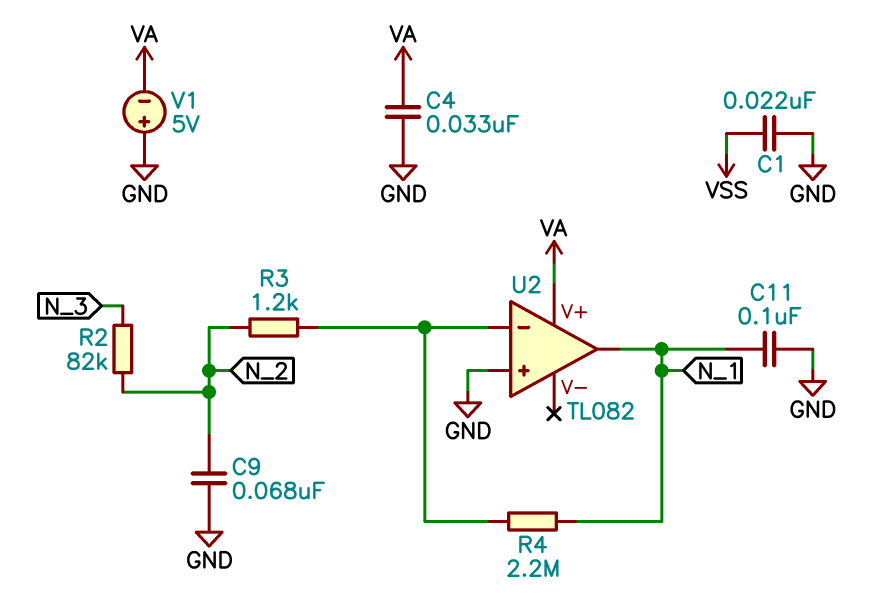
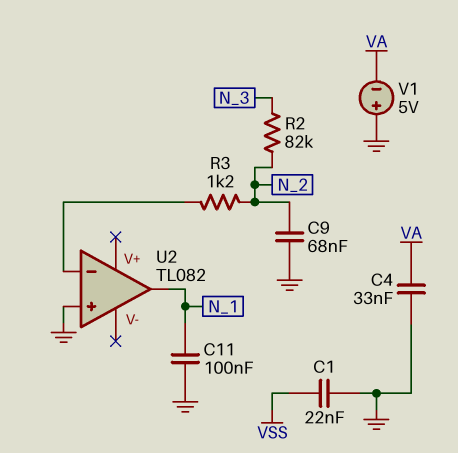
R4: 2.2M (N_1, U2/in-) -> none
U2 pin V+: VA -> none

